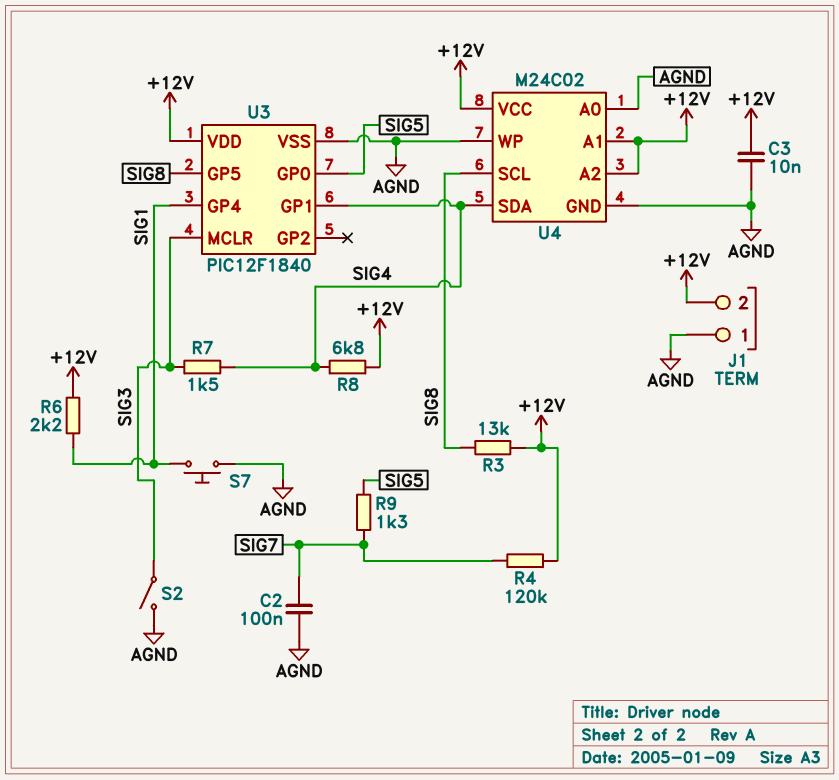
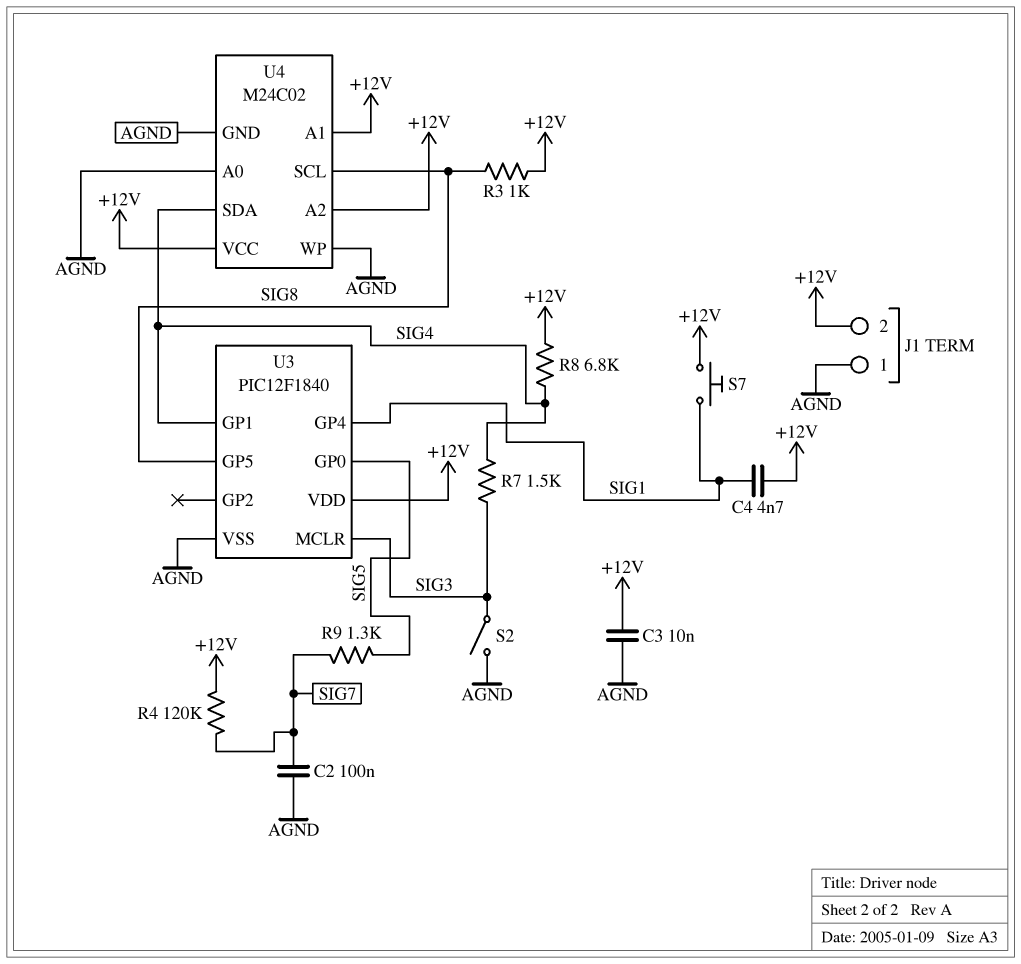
C4: none -> 4.7nF (+12V, SIG1)
R3: 13k (+12V, SIG8) -> 1k (+12V, SIG8)
R6: 2.2k (+12V, SIG1) -> none
S7: button (AGND, SIG1) -> button (+12V, SIG1)

